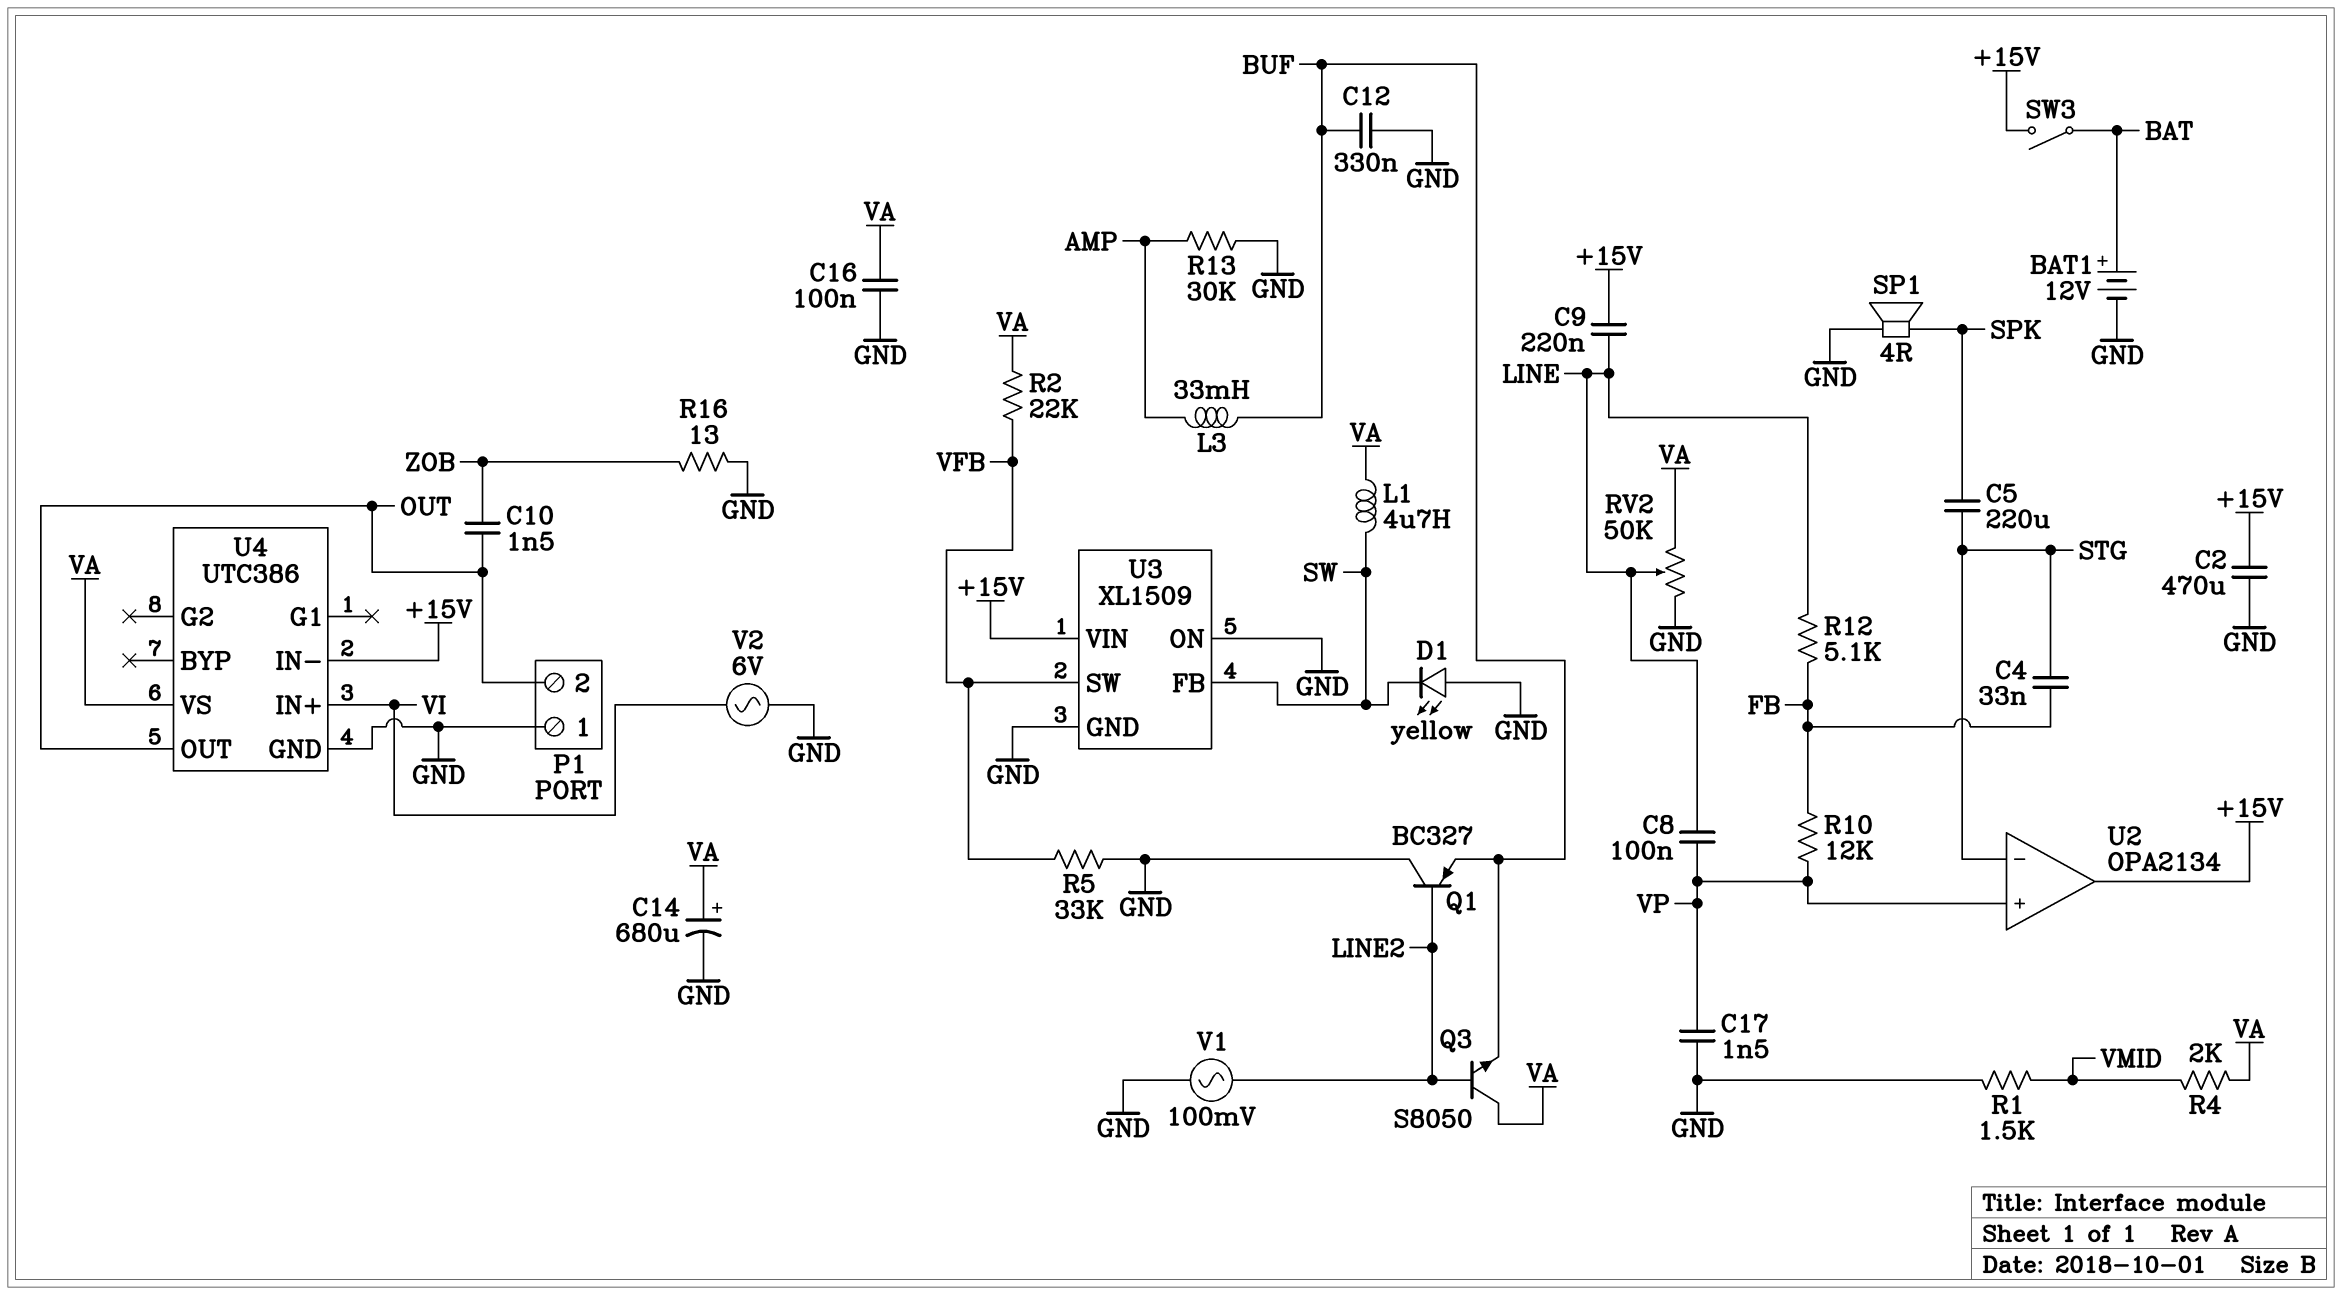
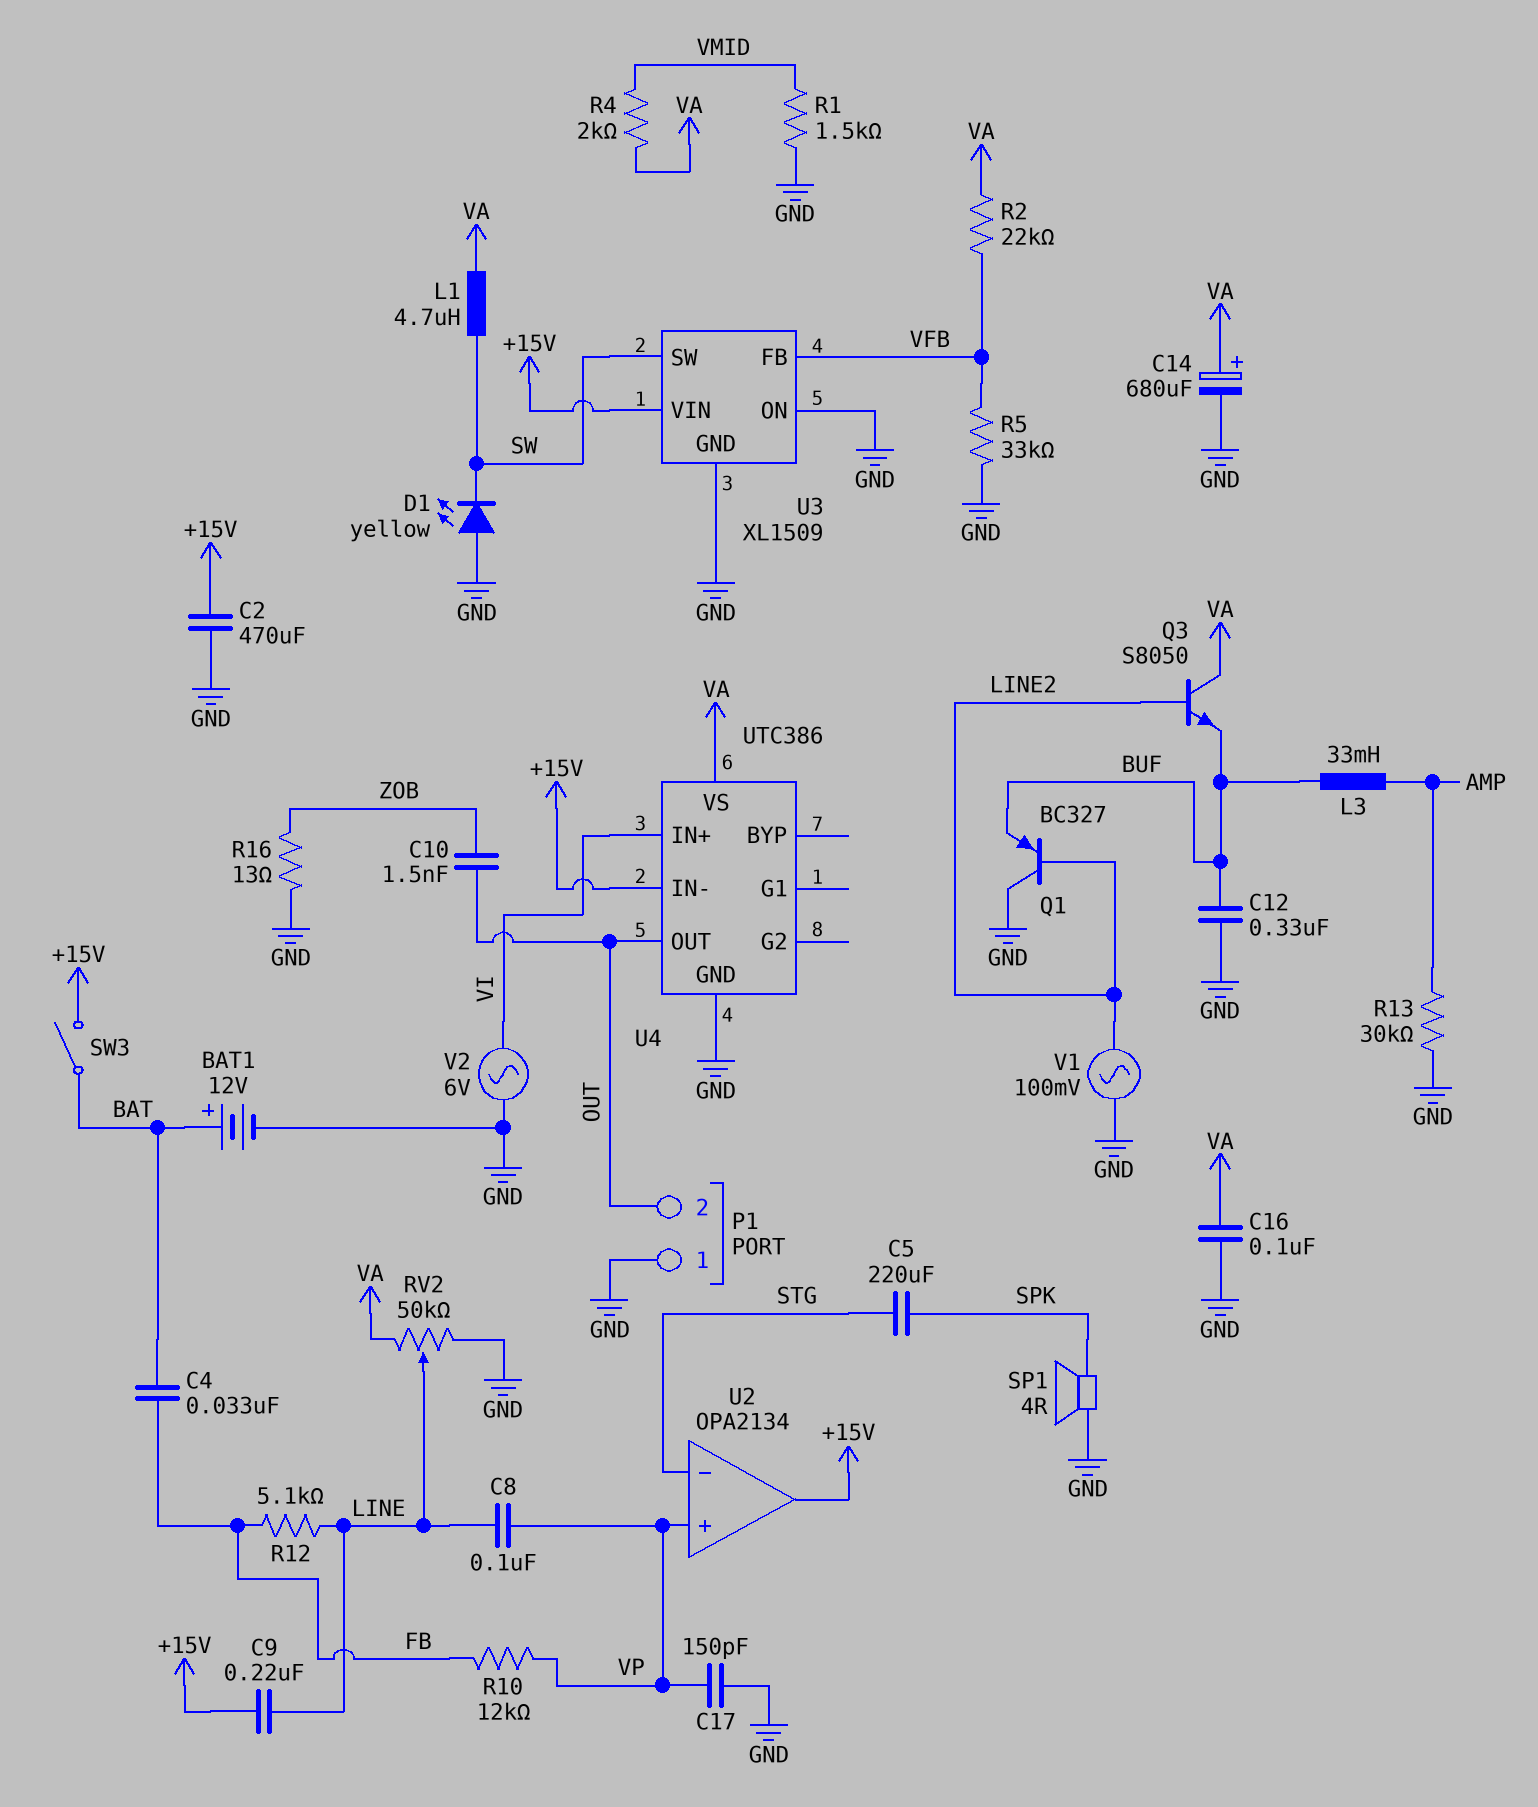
C4: 33nF (FB, STG) -> 33nF (BAT, FB)
C17: 1.5nF (GND, VP) -> 150pF (GND, VP)
U3 pin FB: SW -> VFB
U3 pin SW: VFB -> SW

